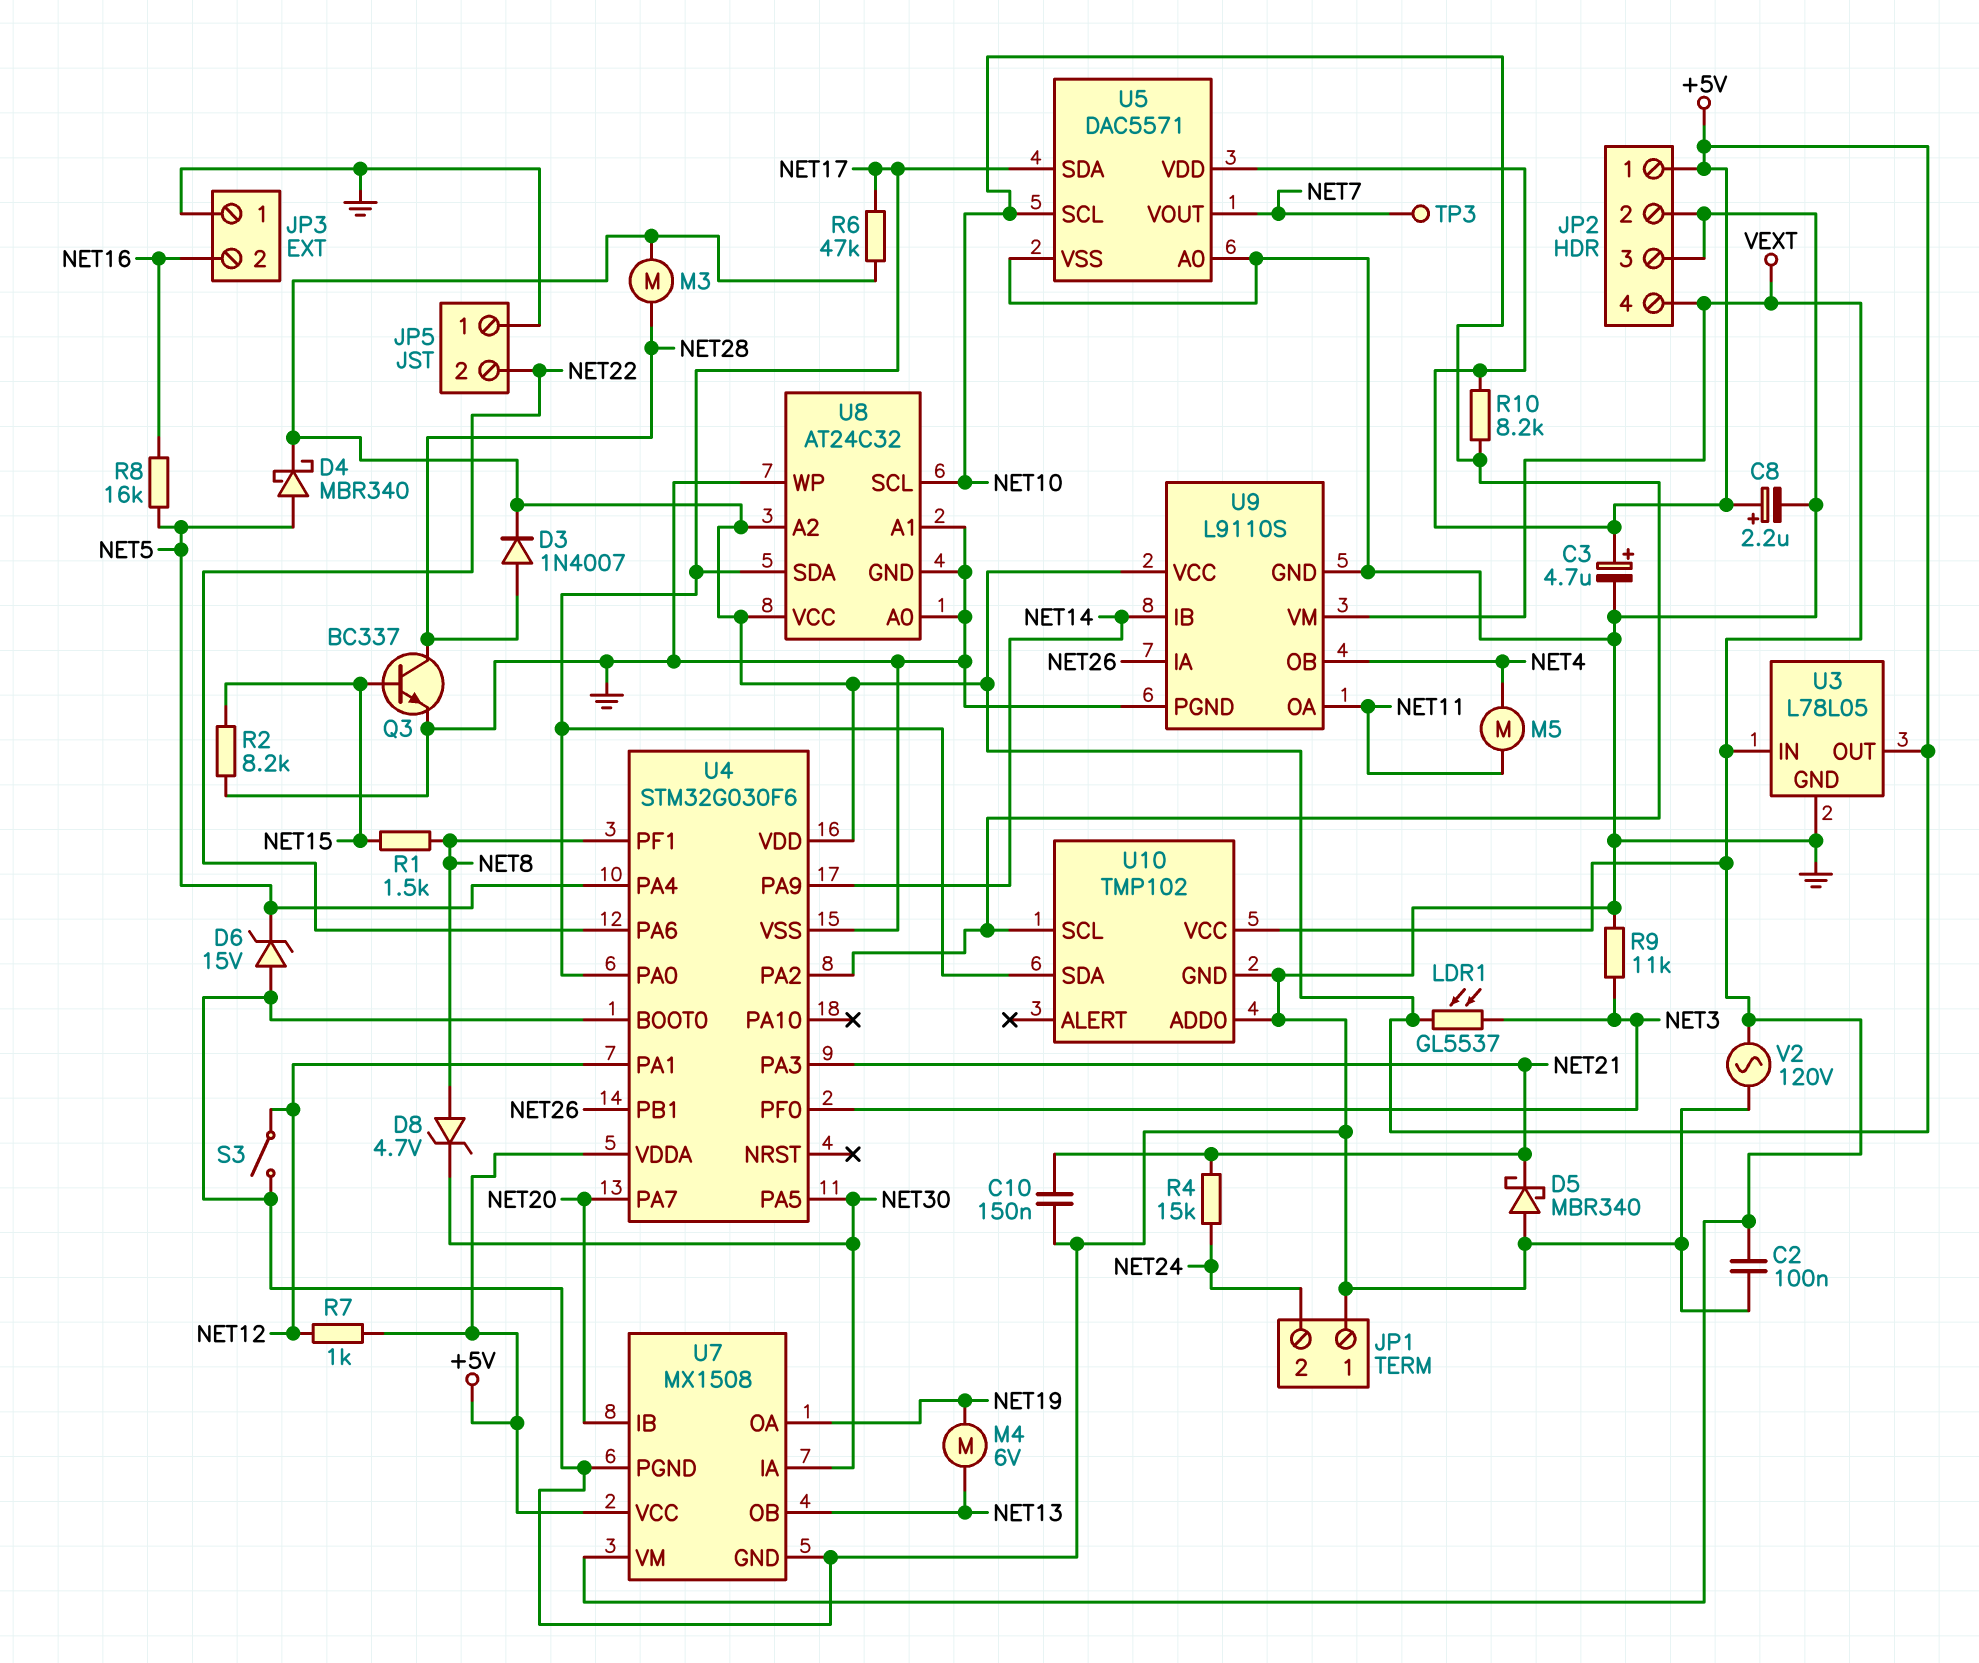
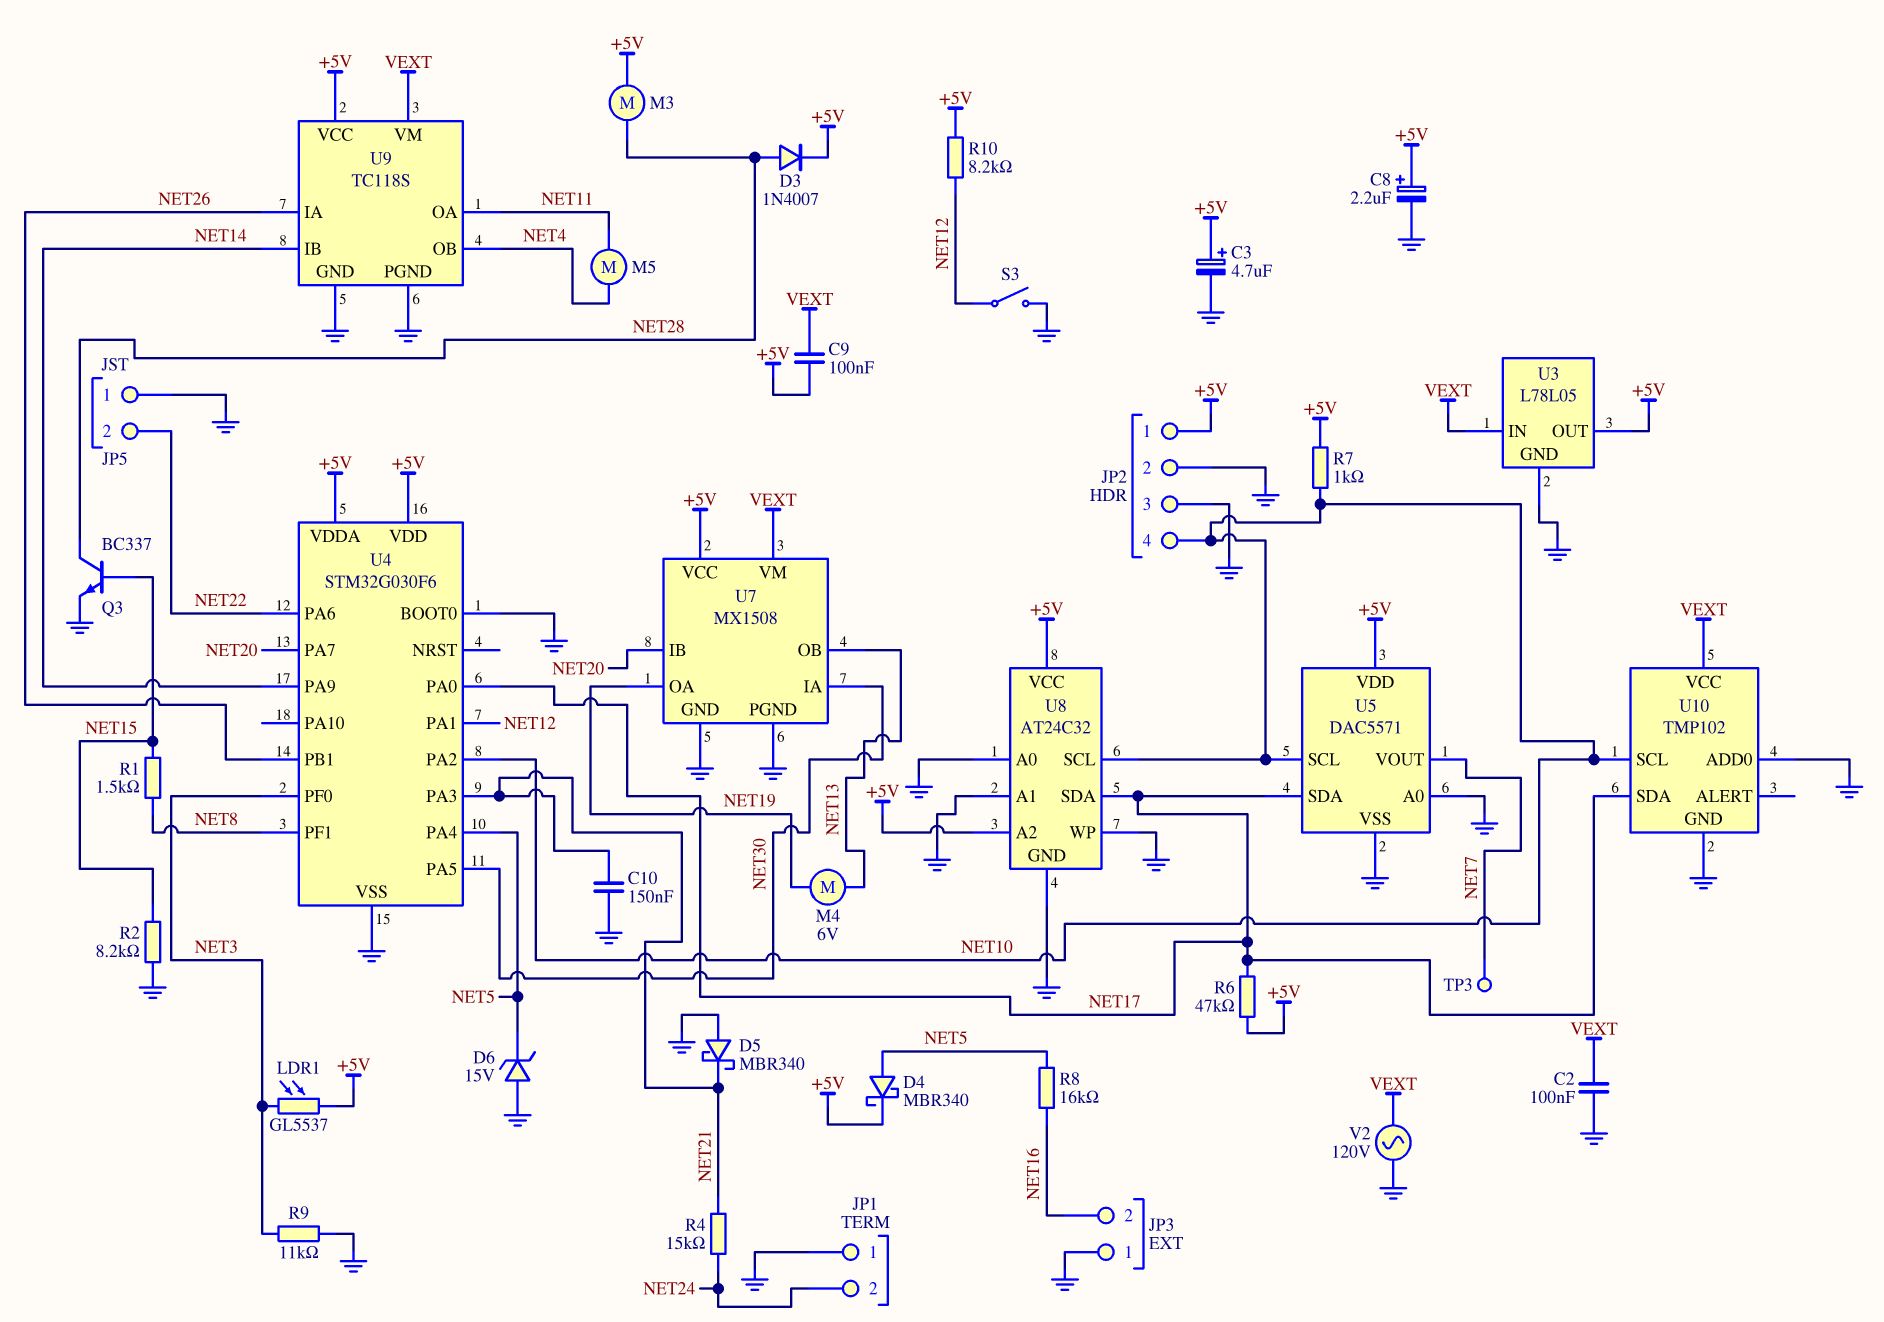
C9: none -> 100nF (+5V, VEXT)
D8: zener 4.7V (A NET8, K NET30) -> none
JP2 pin 4: VEXT -> NET10
R7: 1k (+5V, NET12) -> 1k (+5V, NET10)
R10: 8.2k (+5V, NET10) -> 8.2k (+5V, NET12)
U9: L9110S -> TC118S

